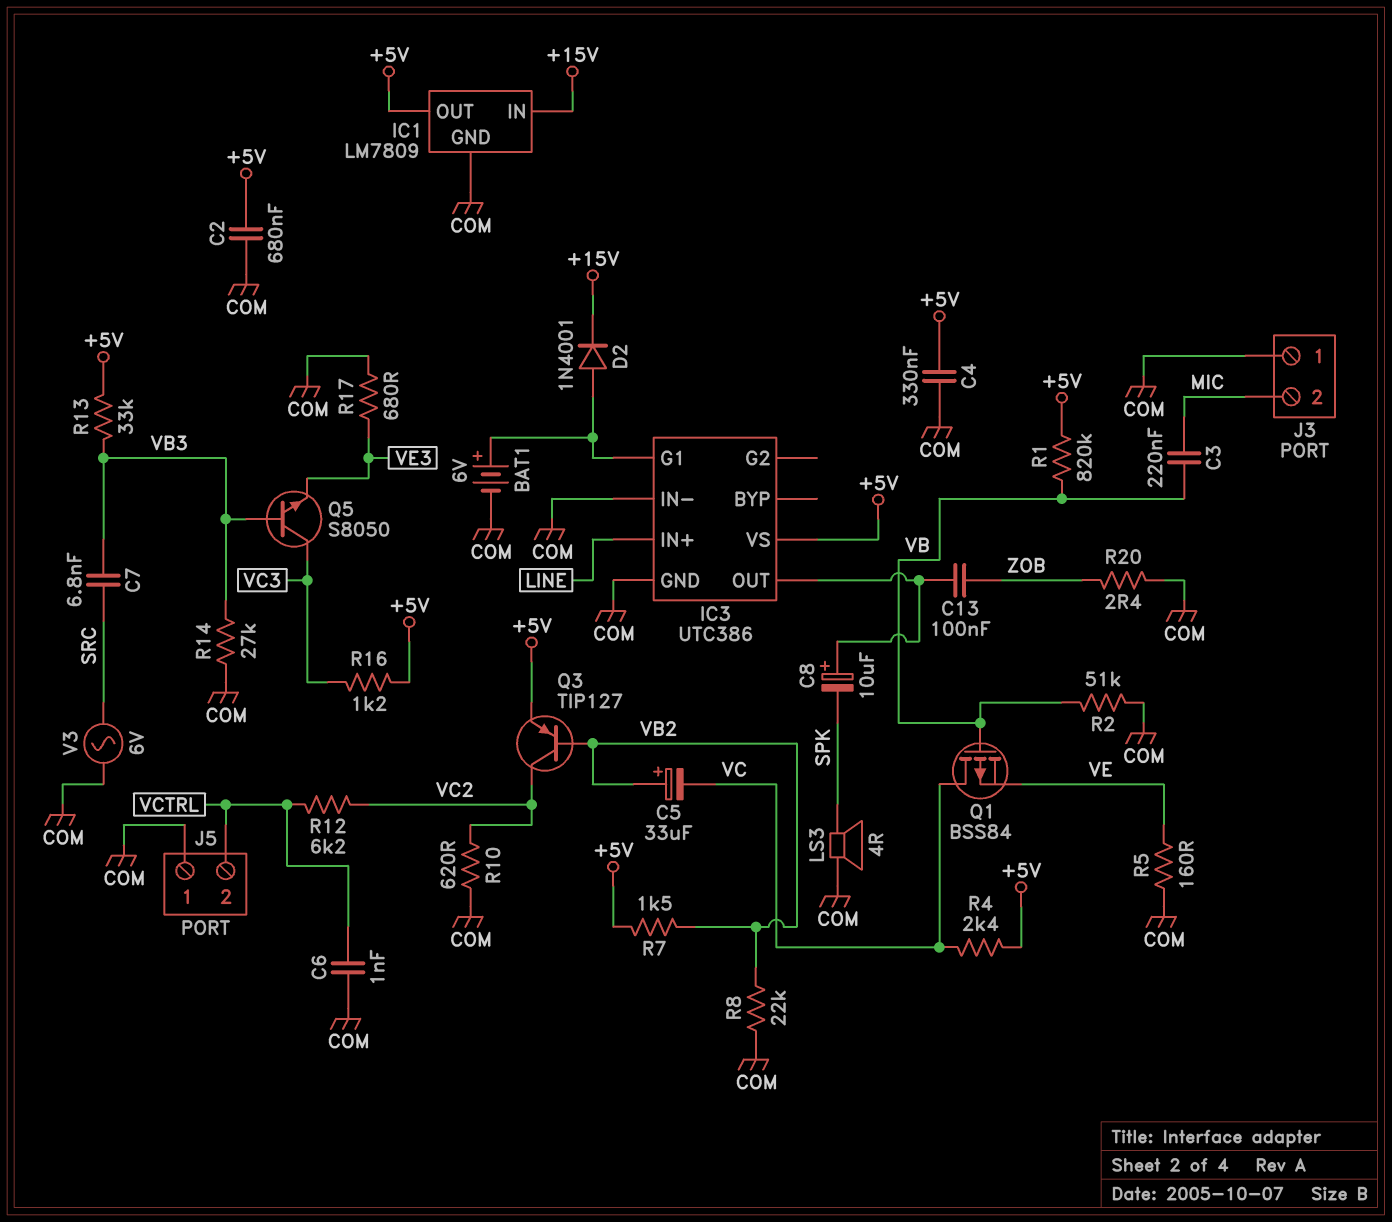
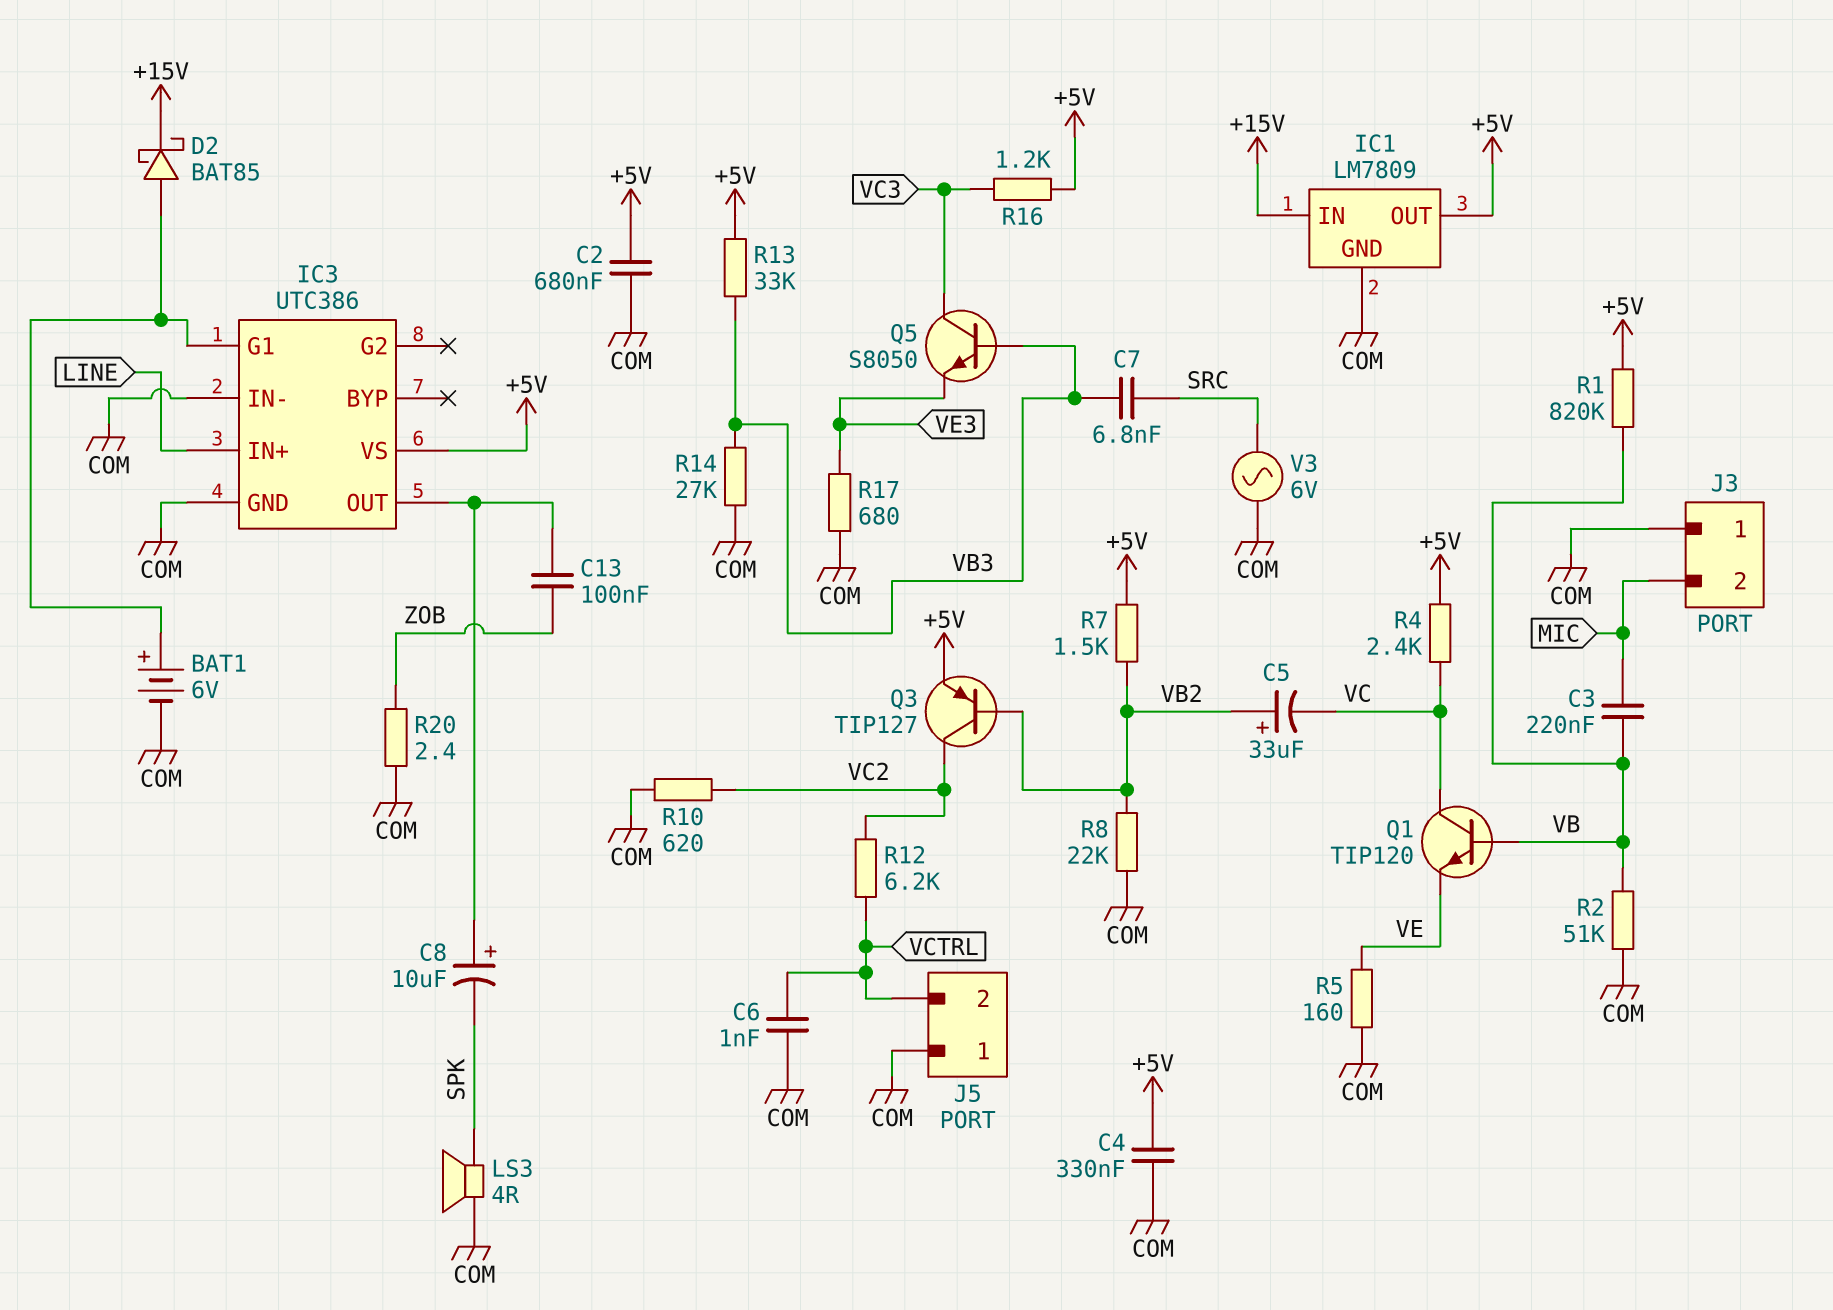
D2: diode 1N4001 (A IC3/G1, K +15V) -> schottky BAT85 (A IC3/G1, K +15V)
Q1: PMOS BSS84 (G VB, D VC, S VE) -> NPN TIP120 (B VB, C VC, E VE)

